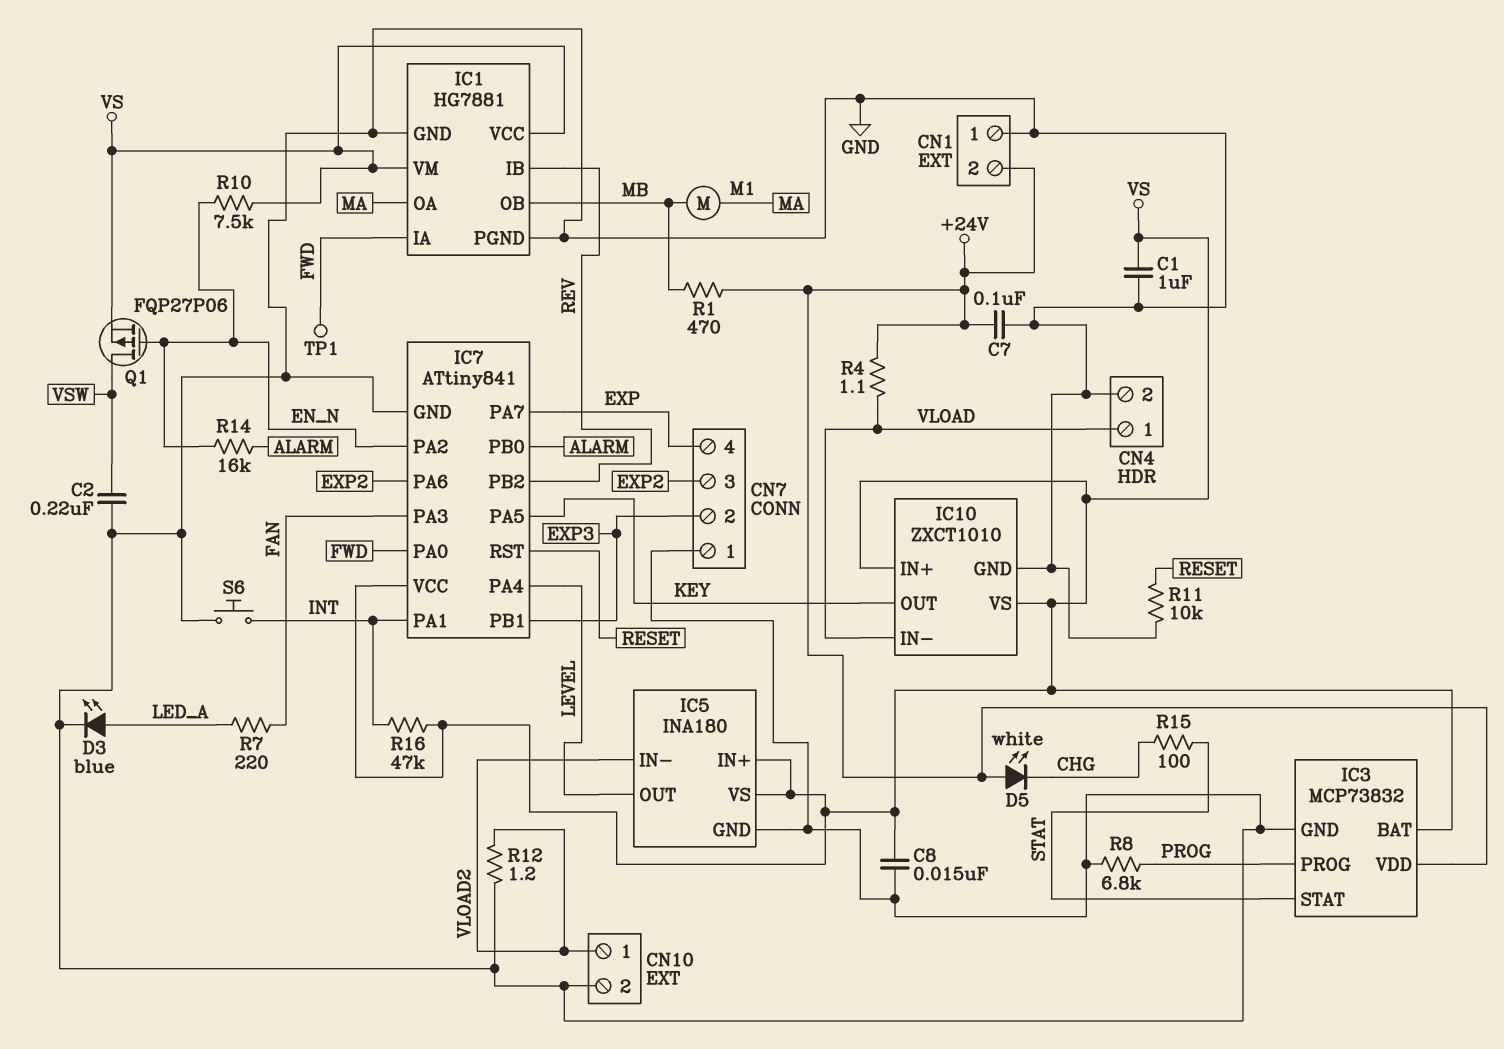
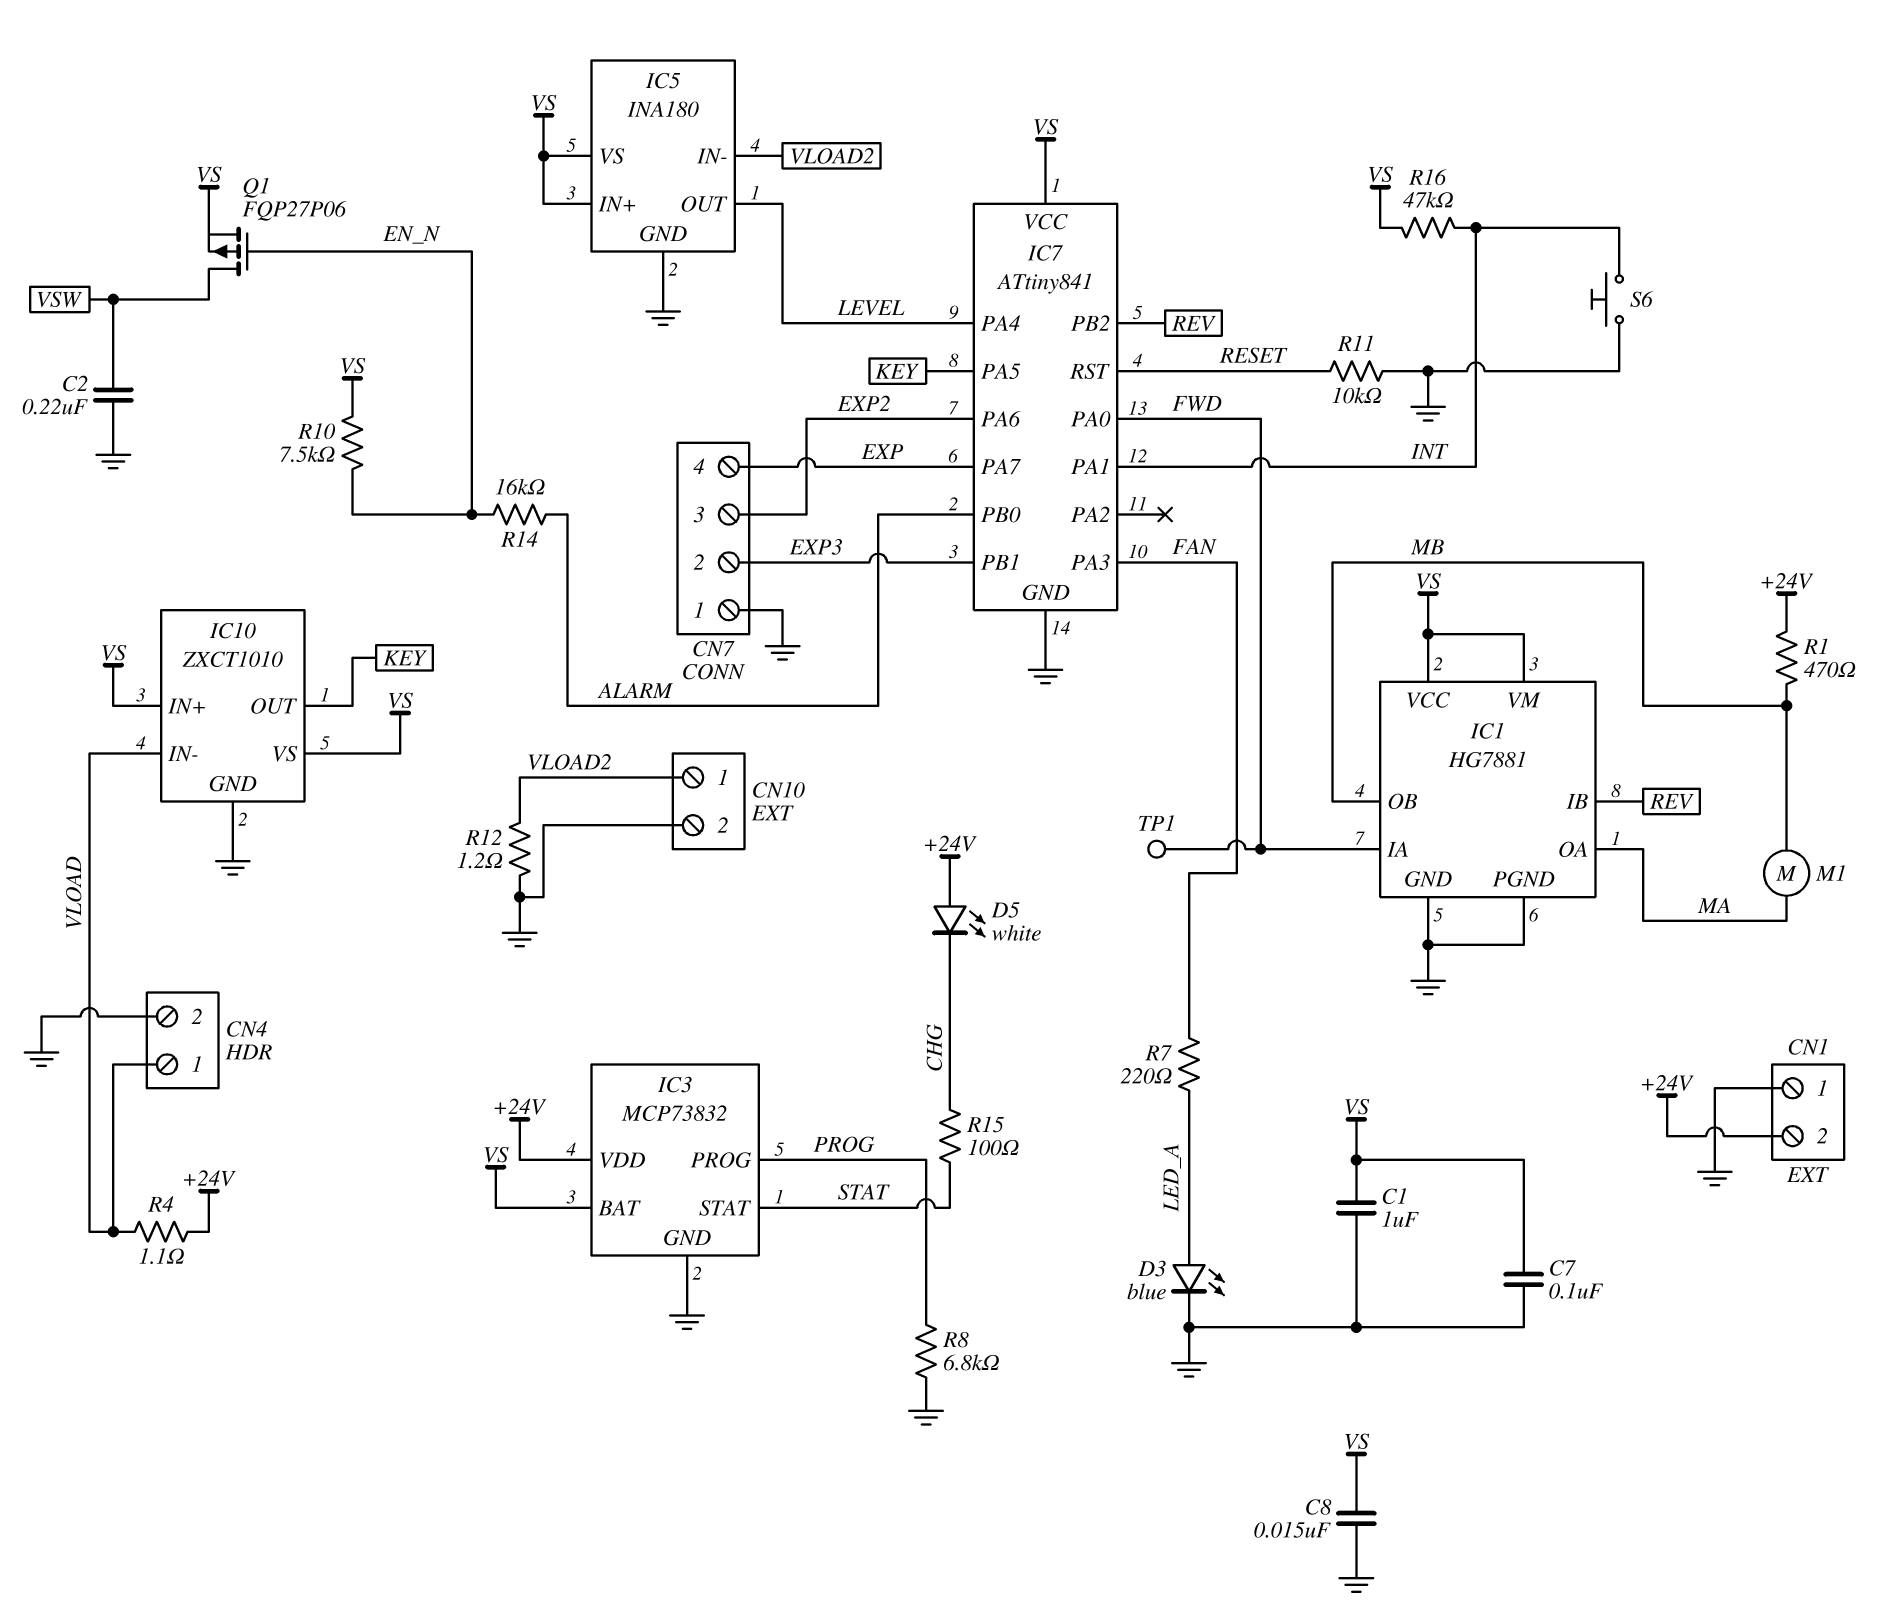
C7: 100nF (+24V, GND) -> 100nF (GND, VS)
IC7 pin PA2: EN_N -> none

